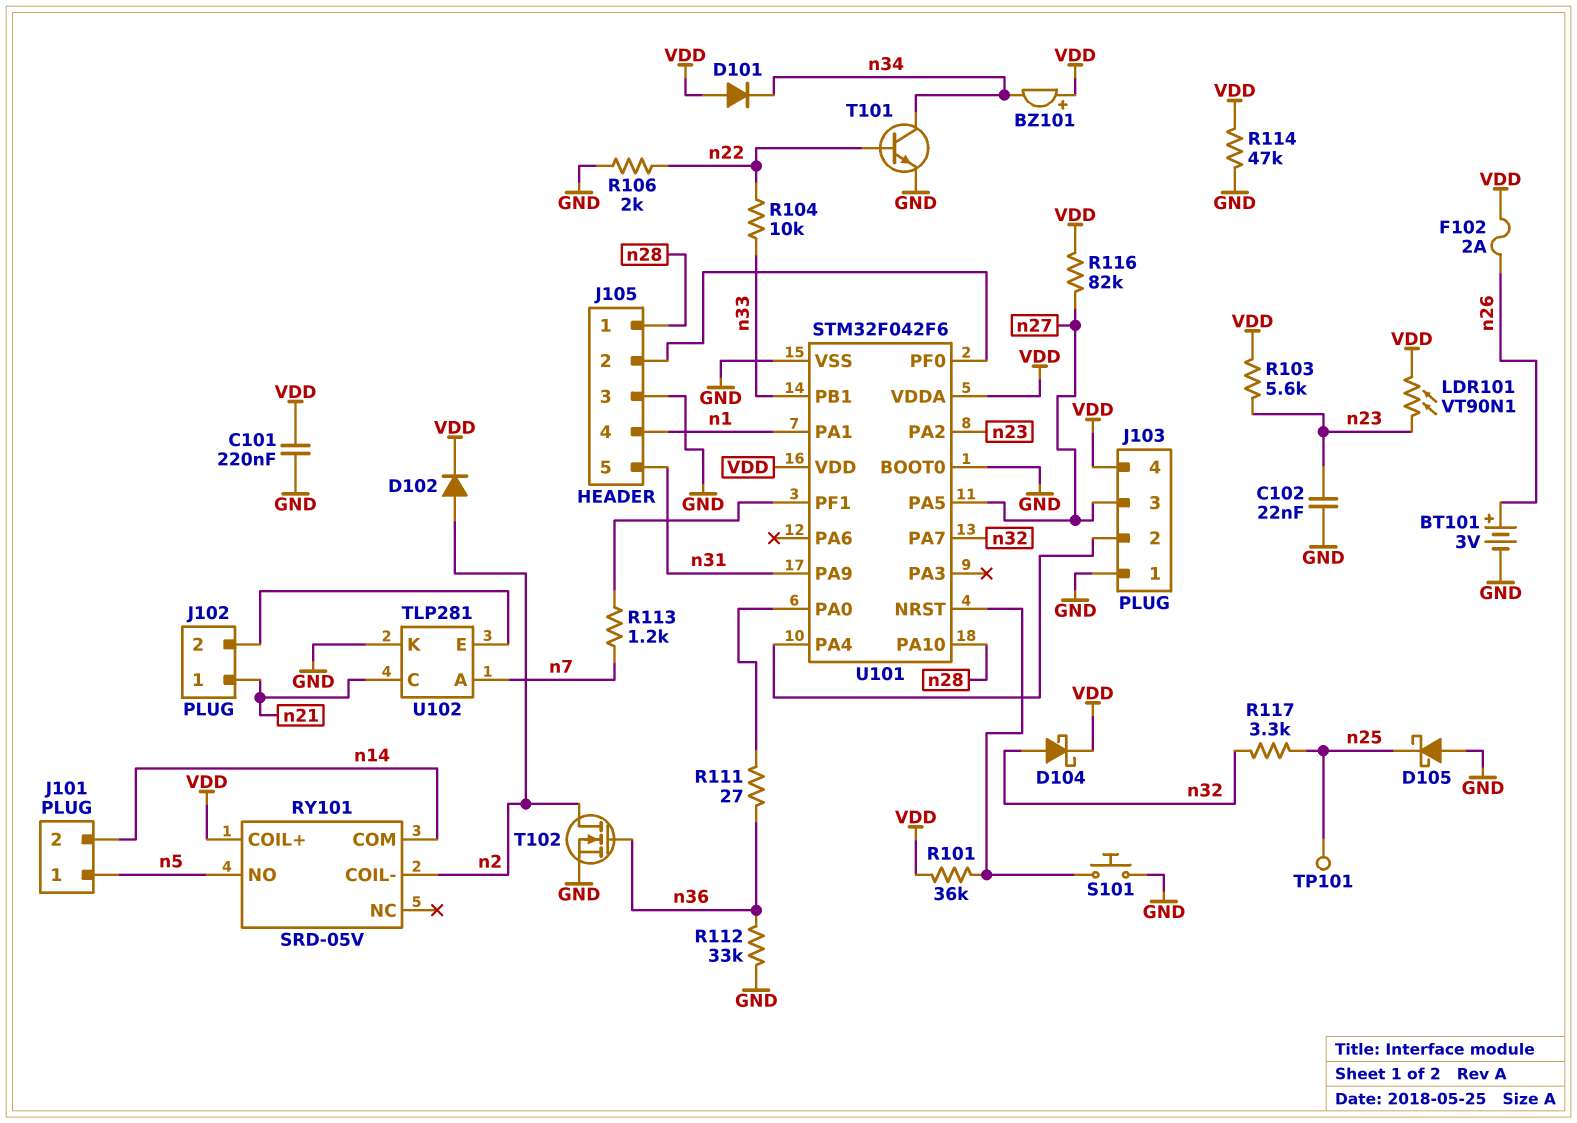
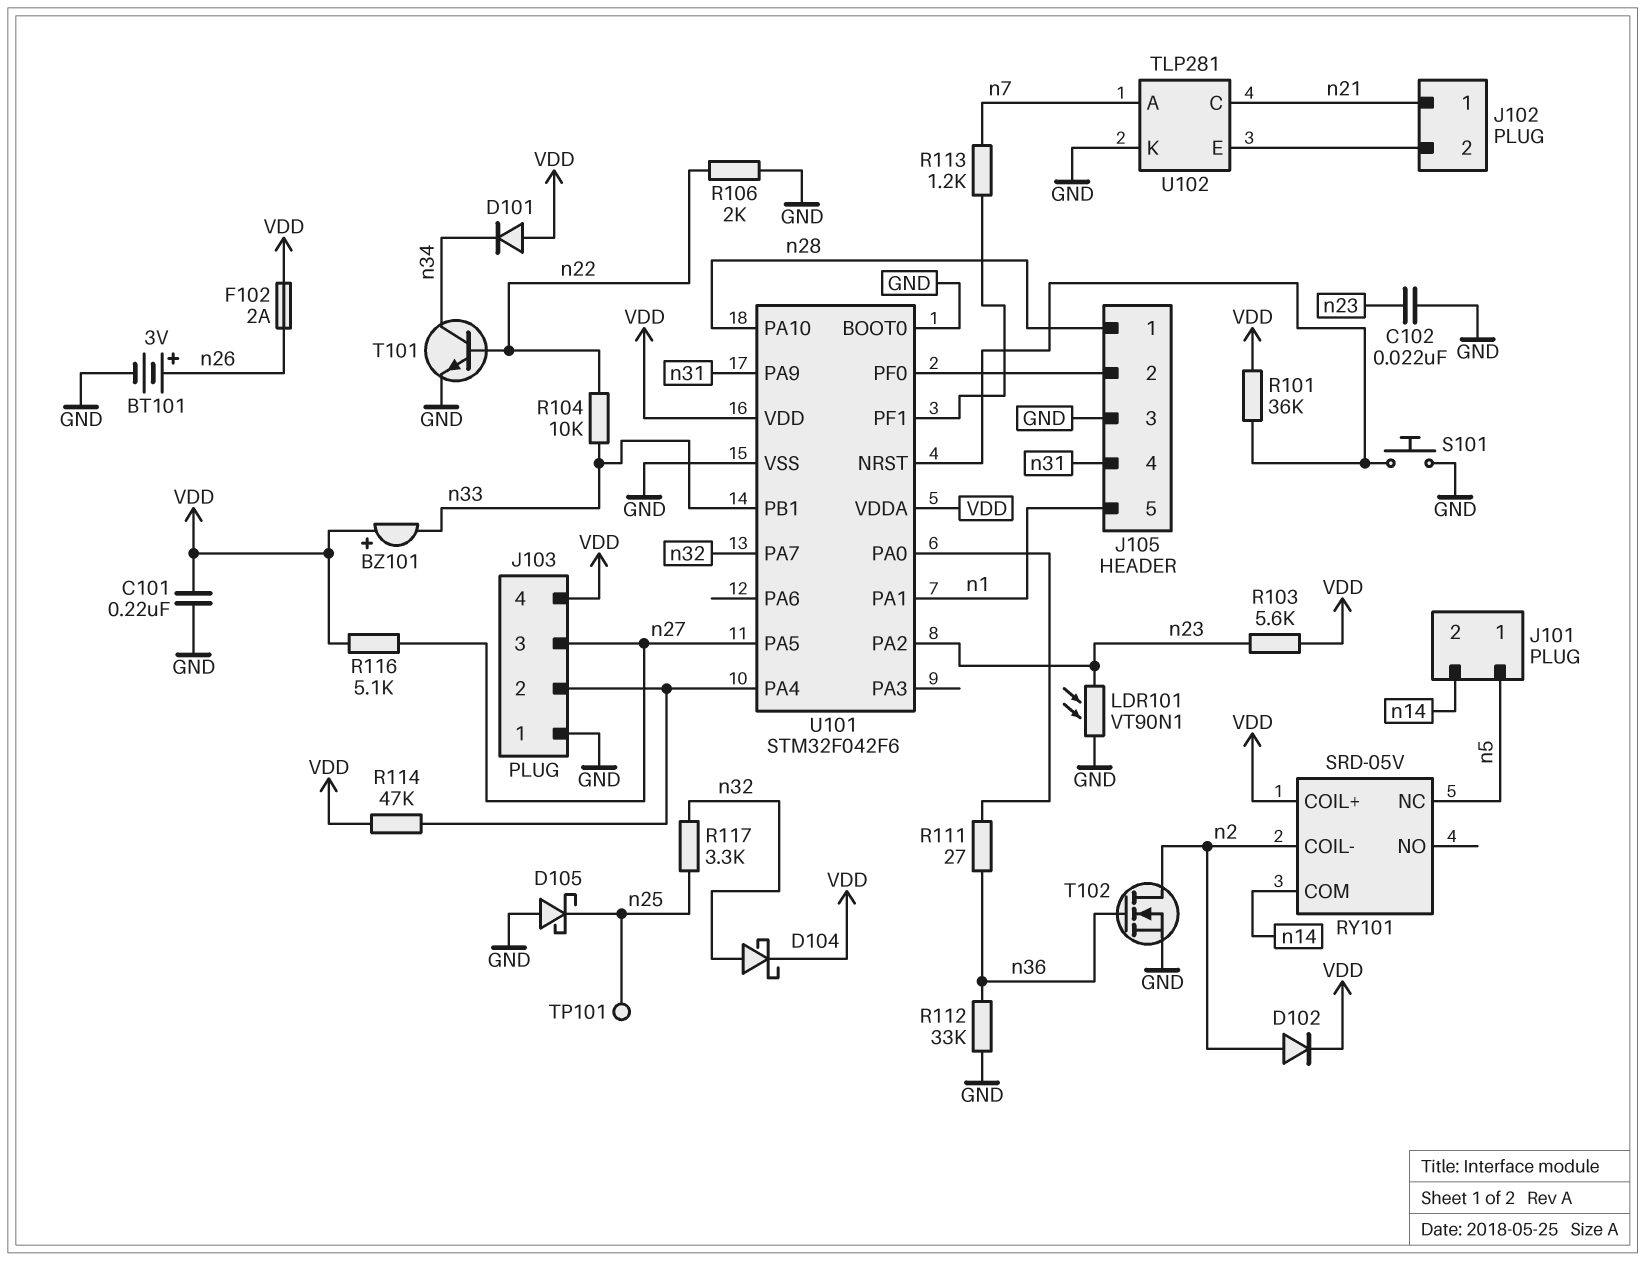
BZ101: buzzer (plus VDD, minus n34) -> buzzer (plus VDD, minus n33)
J105 pin 4: n1 -> n31
J105 pin 5: n31 -> n1
LDR101: VT90N1 (VDD, n23) -> VT90N1 (GND, n23)
R114: 47k (GND, VDD) -> 47k (J103/2, VDD)
R116: 82k (VDD, n27) -> 5.1k (VDD, n27)
RY101 pin NC: none -> n5
RY101 pin NO: n5 -> none

